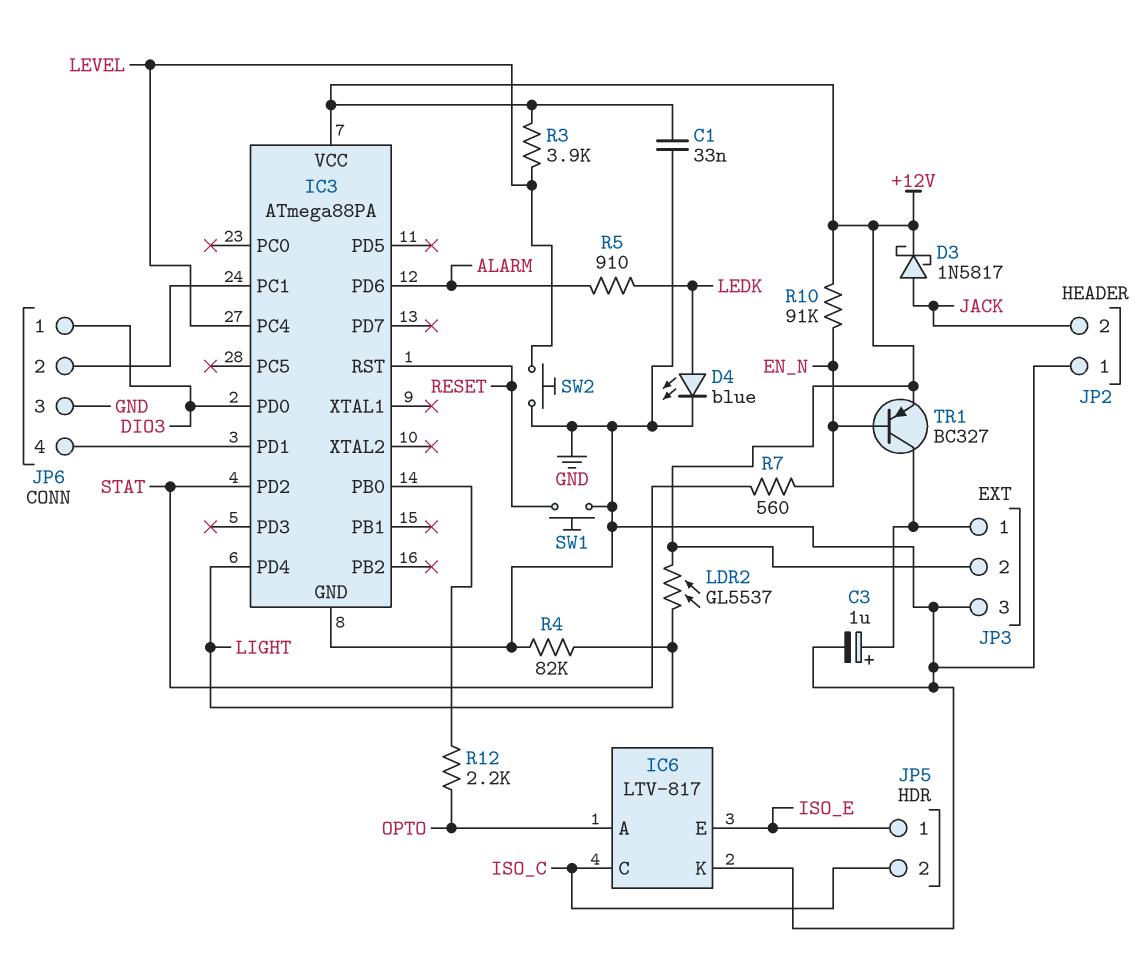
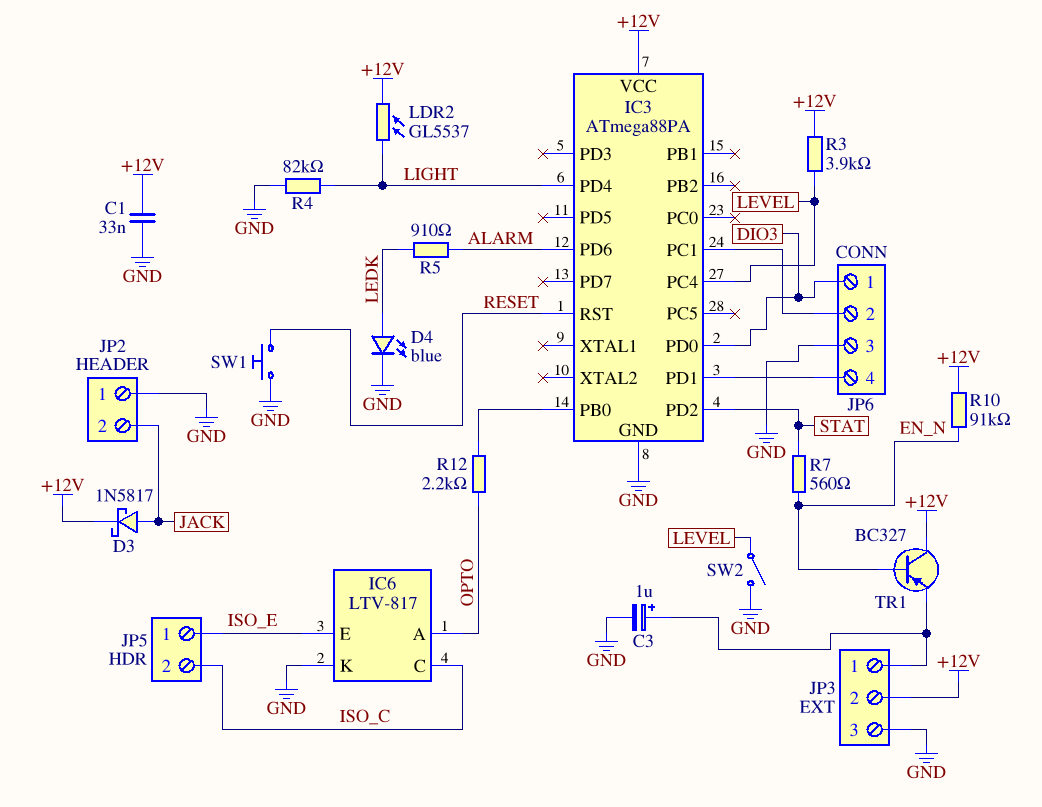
SW2: button (GND, LEVEL) -> switch (GND, LEVEL)
TR1: PNP BC327 (B EN_N, C JP3/1, E +12V) -> PNP BC327 (B EN_N, C +12V, E JP3/1)

